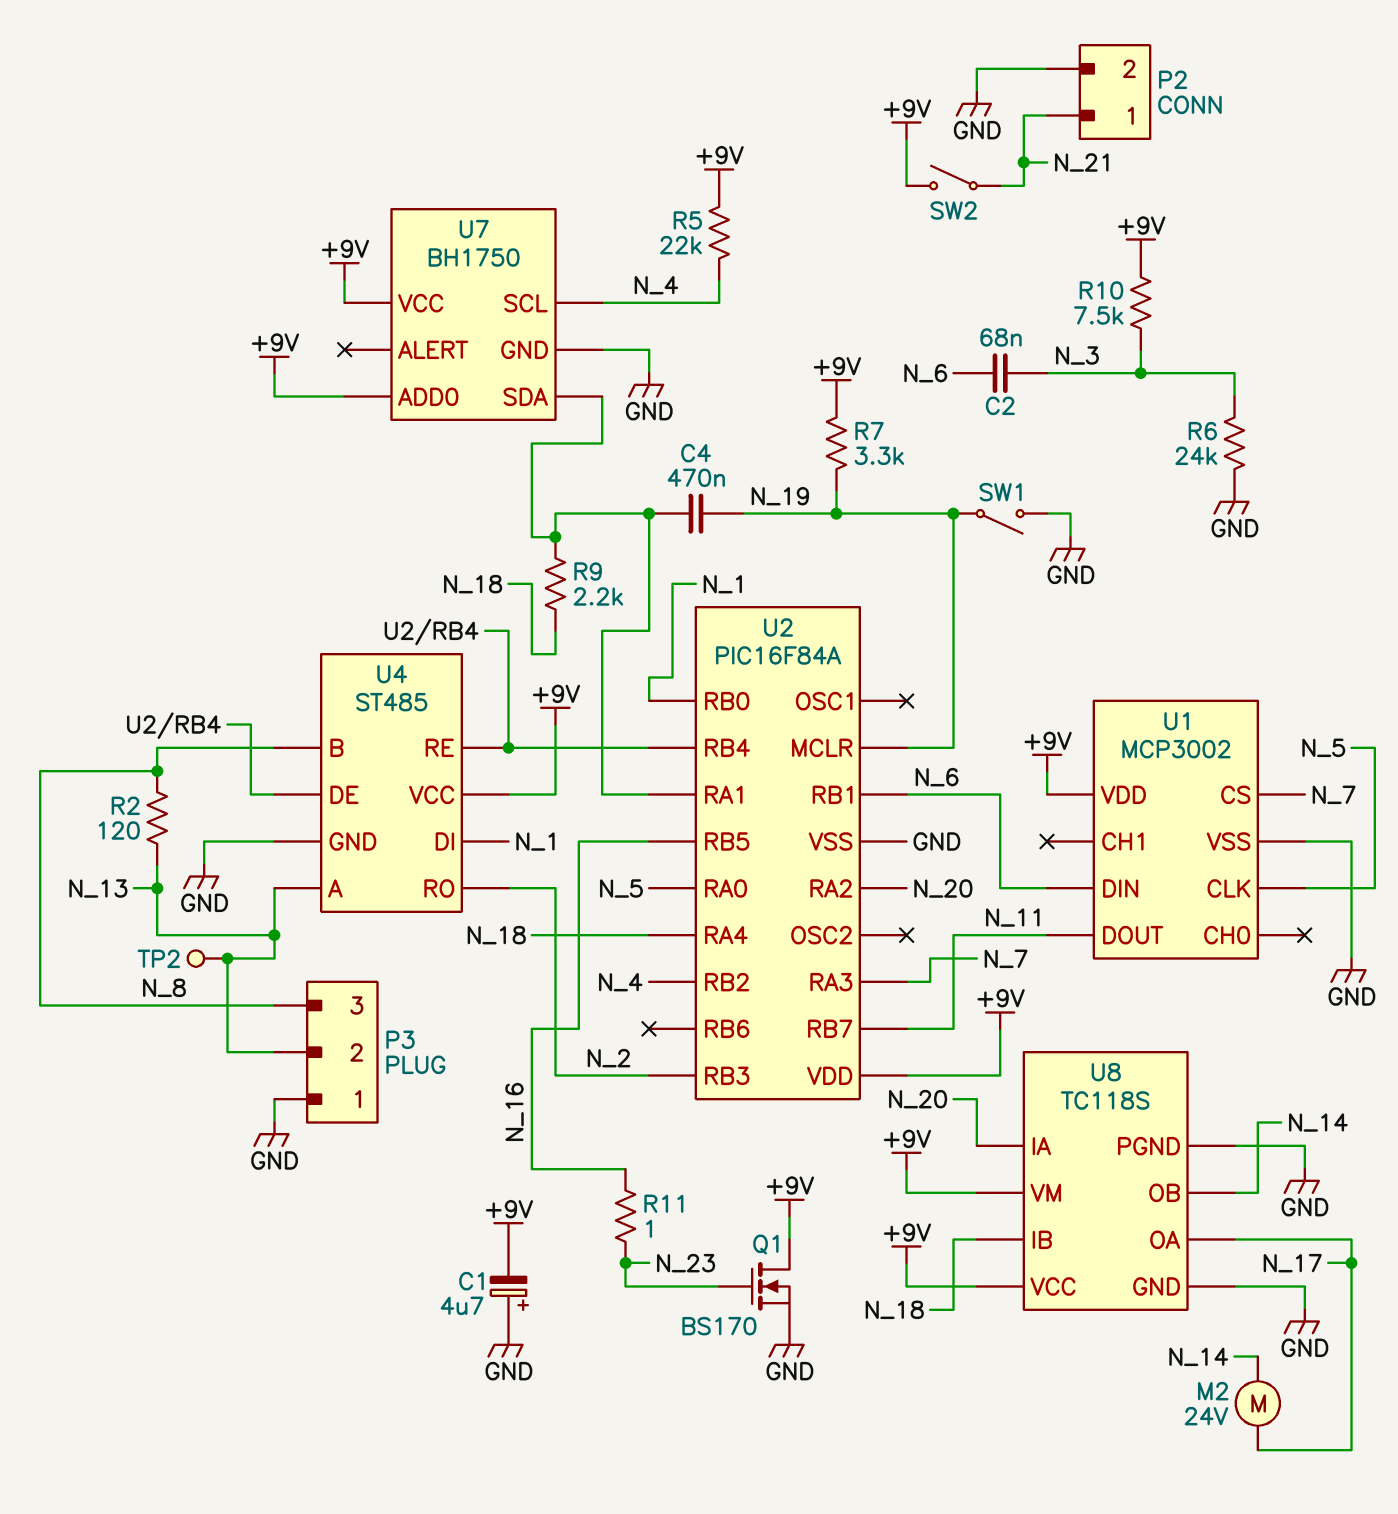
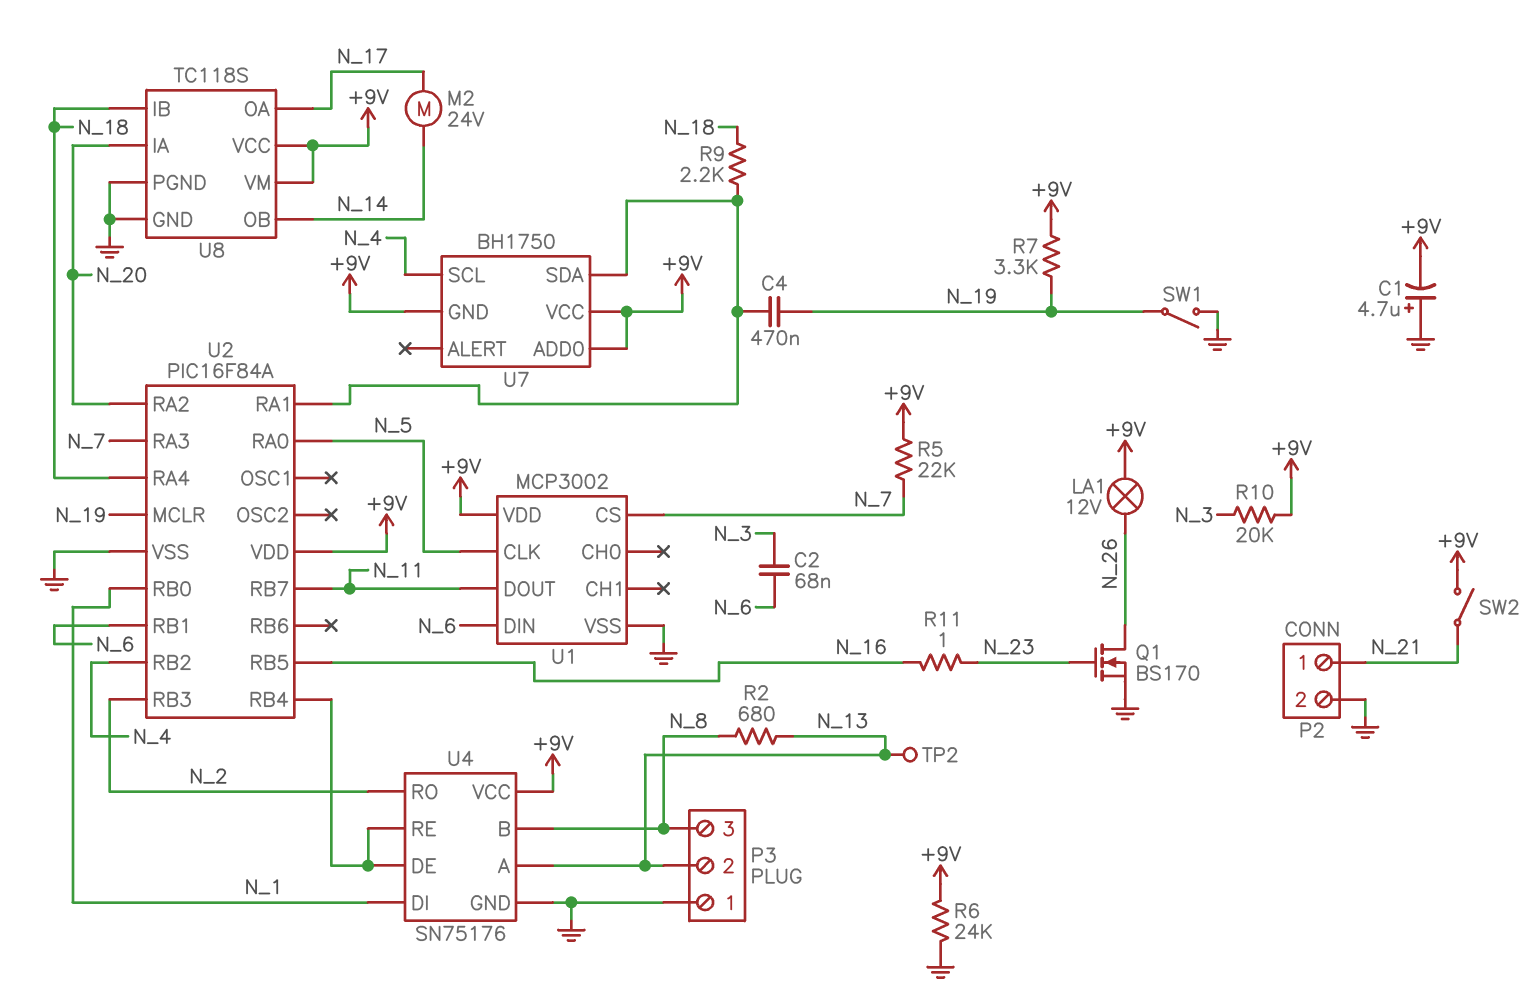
LA1: none -> lamp 12V (+9V, N_26)
Q1: NMOS BS170 (G N_23, D +9V, S GND) -> NMOS BS170 (G N_23, D N_26, S GND)
R2: 120 (N_8, N_13) -> 680 (N_8, N_13)
R5: 22k (+9V, N_4) -> 22k (+9V, N_7)
R6: 24k (GND, N_3) -> 24k (+9V, GND)
R10: 7.5k (+9V, N_3) -> 20k (+9V, N_3)
U4: ST485 -> SN75176
U7 pin GND: GND -> +9V

